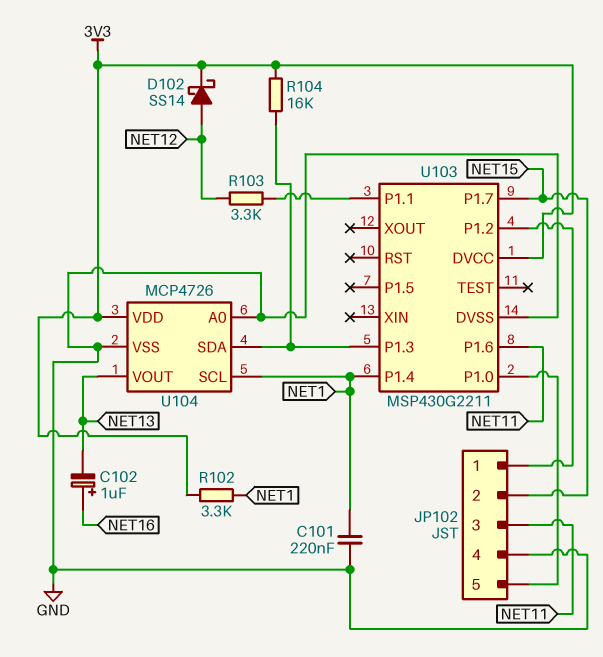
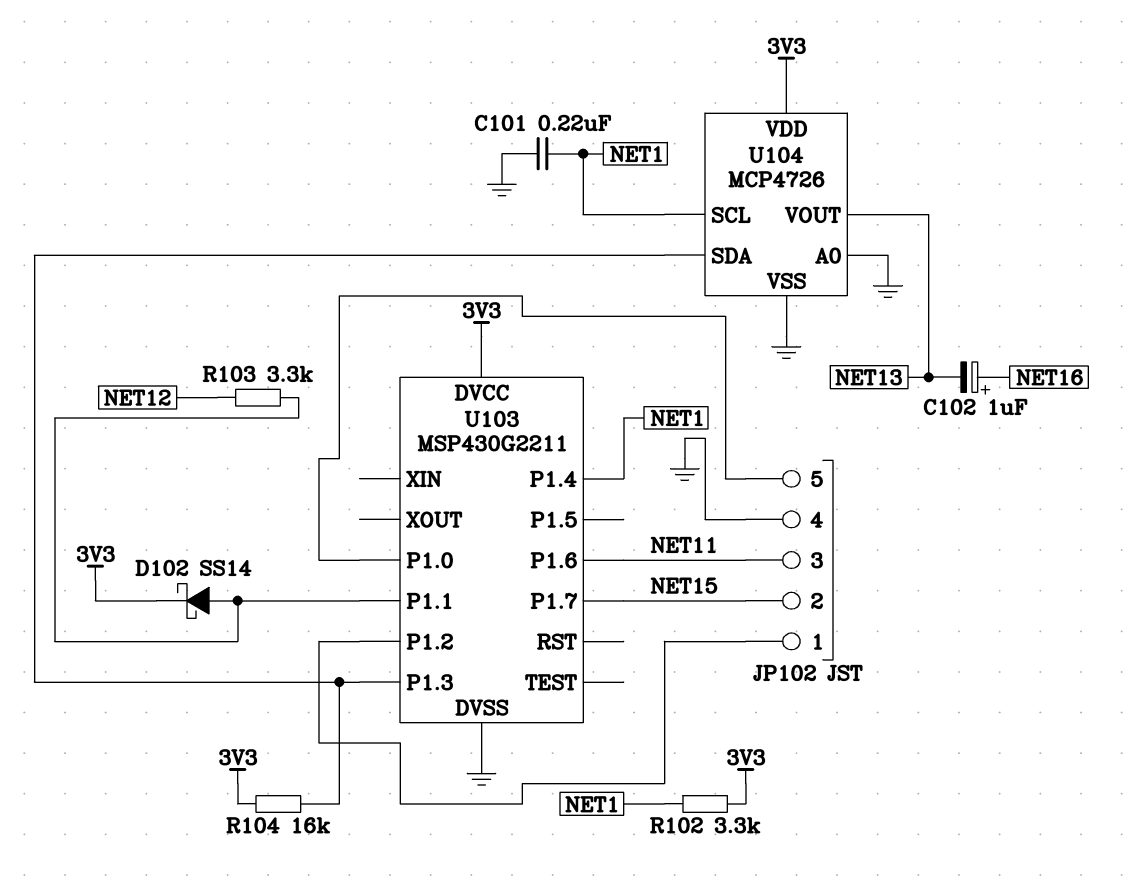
D102: schottky SS14 (A NET12, K 3V3) -> schottky SS14 (A U103/P1.1, K 3V3)

